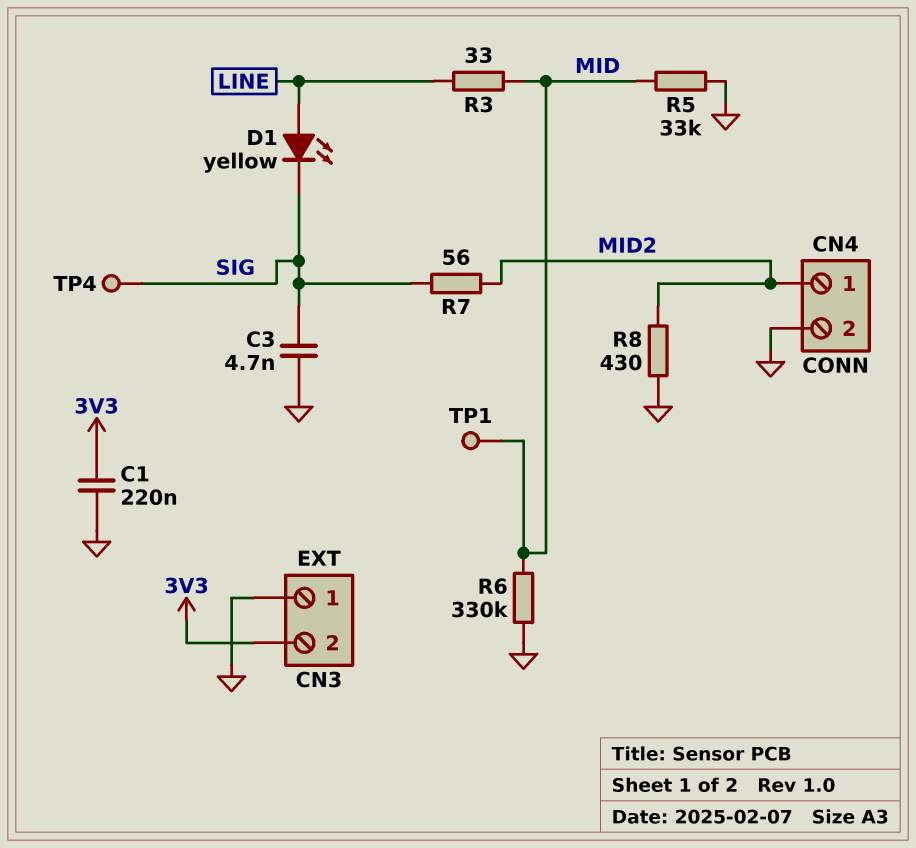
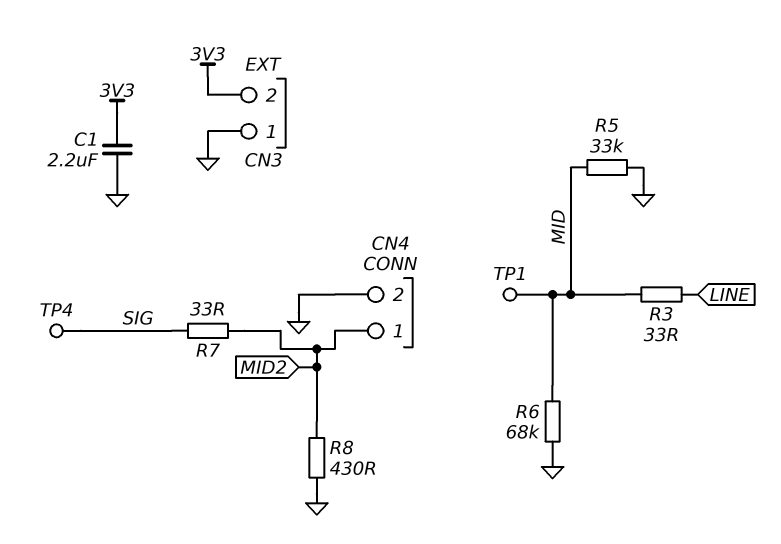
C1: 220nF (3V3, GND) -> 2.2uF (3V3, GND)
C3: 4.7nF (GND, SIG) -> none
D1: LED yellow (A LINE, K SIG) -> none
R6: 330k (GND, MID) -> 68k (GND, MID)
R7: 56 (MID2, SIG) -> 33 (MID2, SIG)

